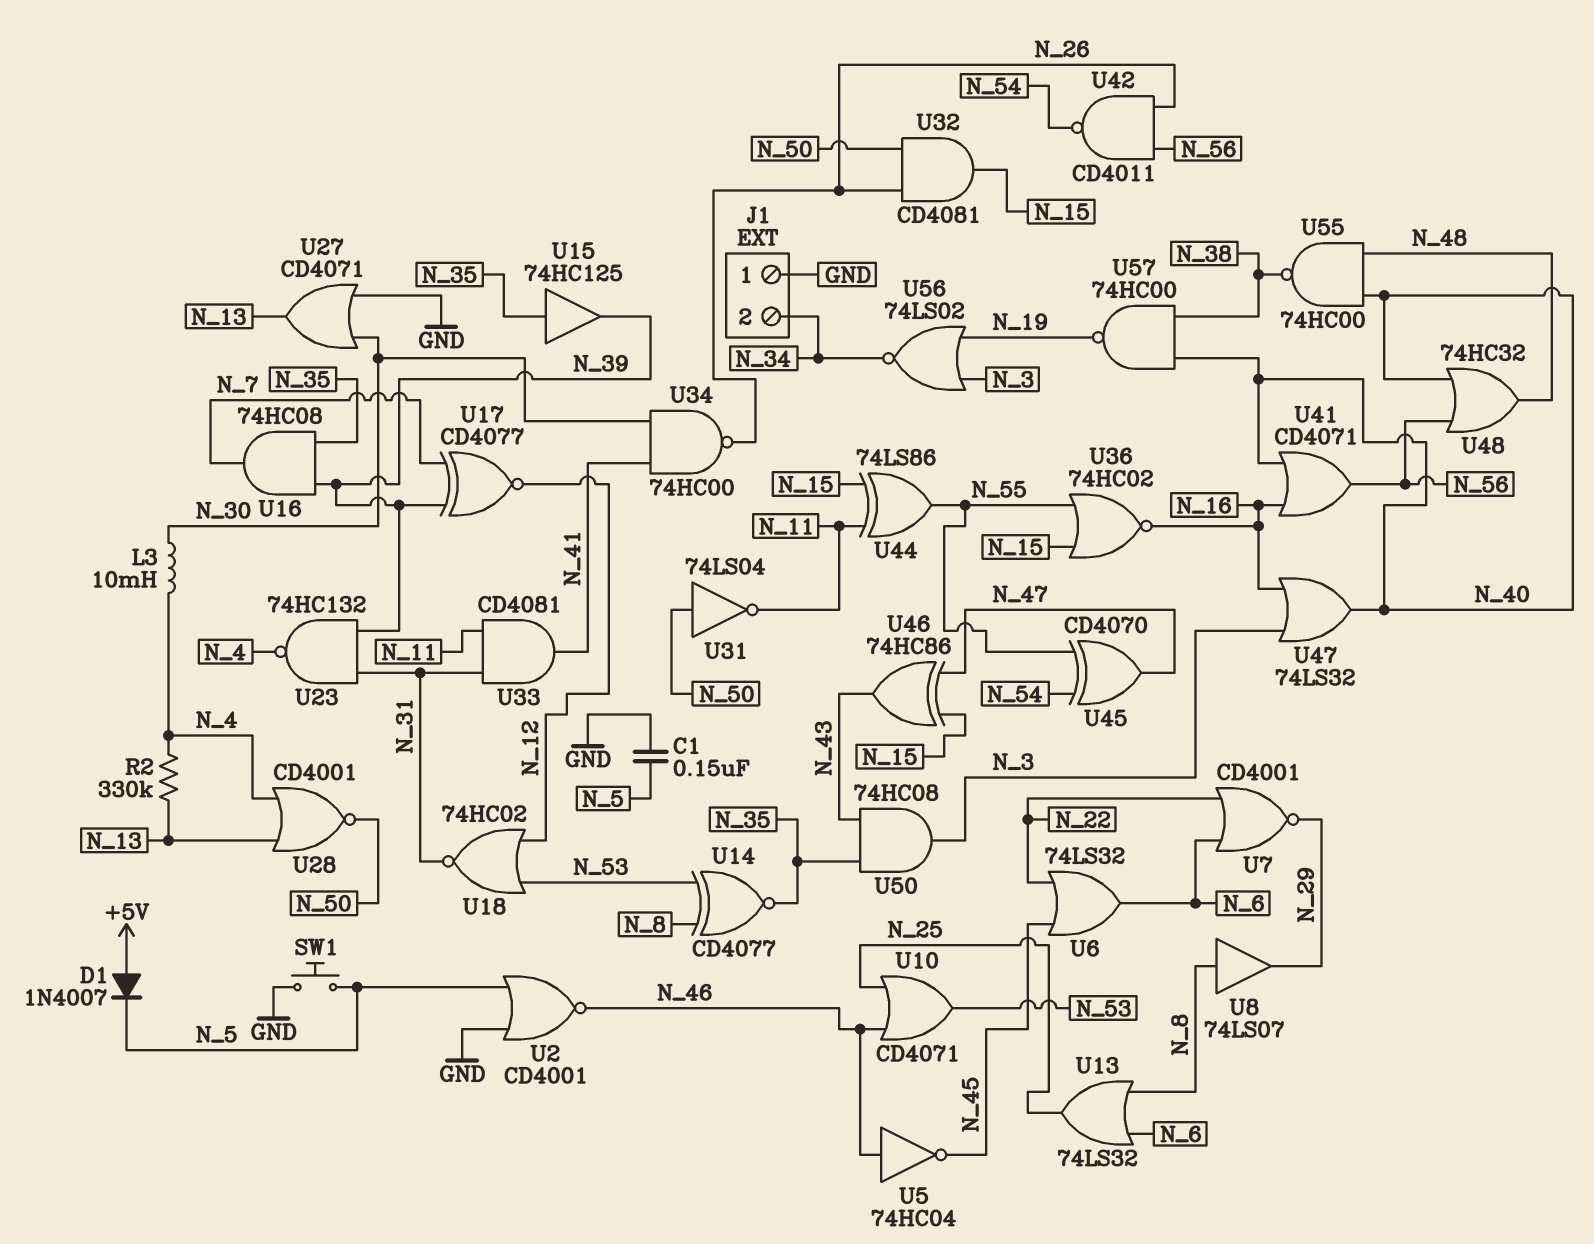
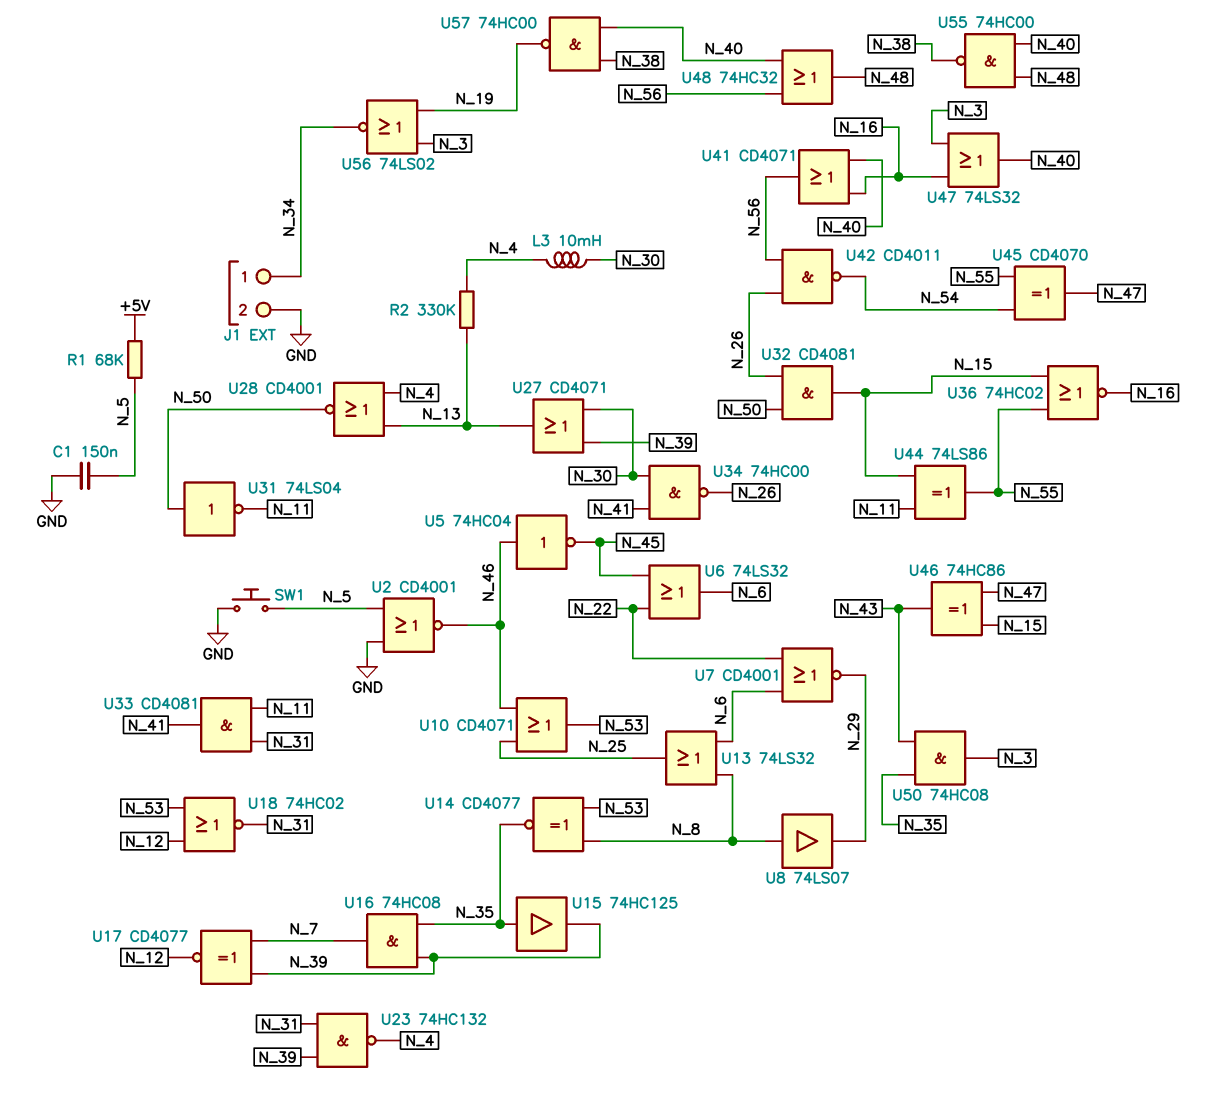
D1: diode 1N4007 (A +5V, K N_5) -> none
J1 pin 1: GND -> N_34
J1 pin 2: N_34 -> GND
R1: none -> 68k (+5V, N_5)
U27: OR CD4071 (in GND, in N_30, out N_13) -> OR CD4071 (in N_30, in N_39, out N_13)

